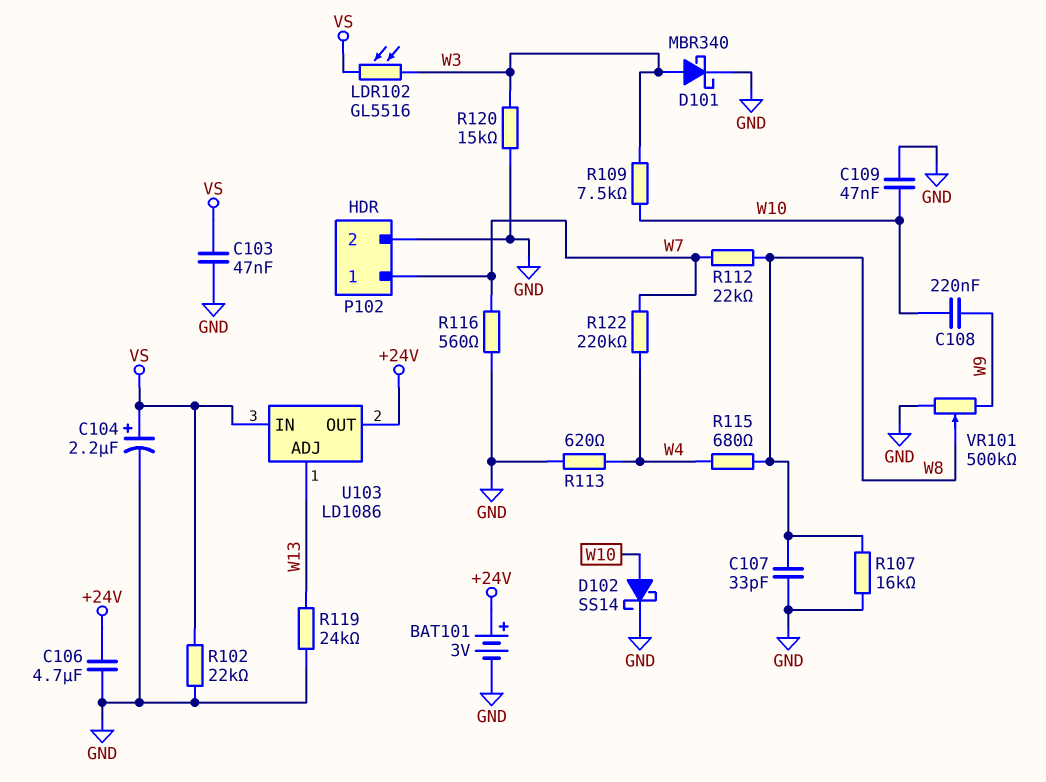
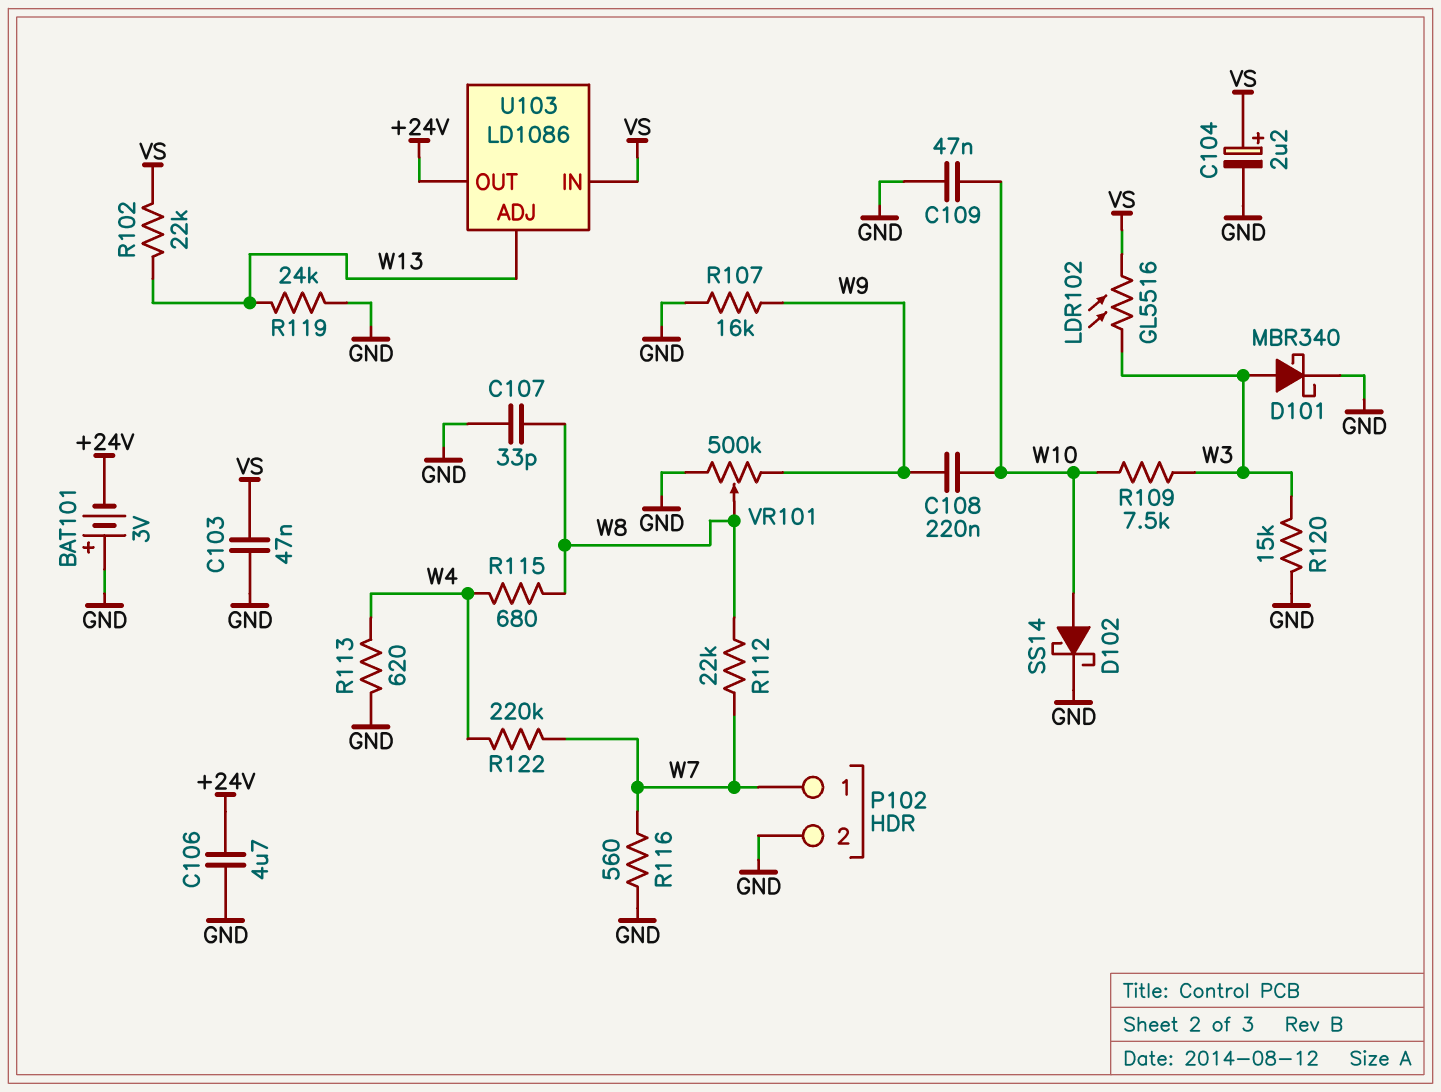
BAT101: 3V (plus +24V, minus GND) -> 3V (plus GND, minus +24V)
R102: 22k (GND, VS) -> 22k (VS, W13)
R107: 16k (GND, W8) -> 16k (GND, W9)

